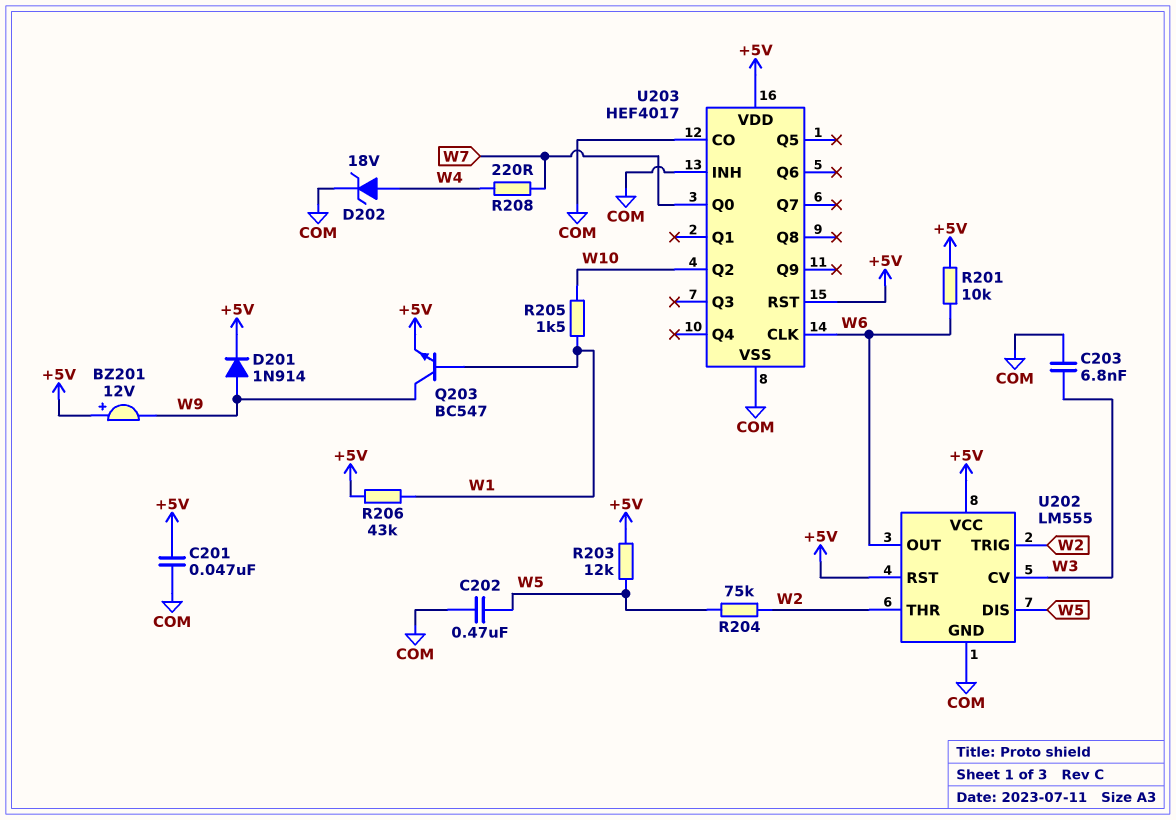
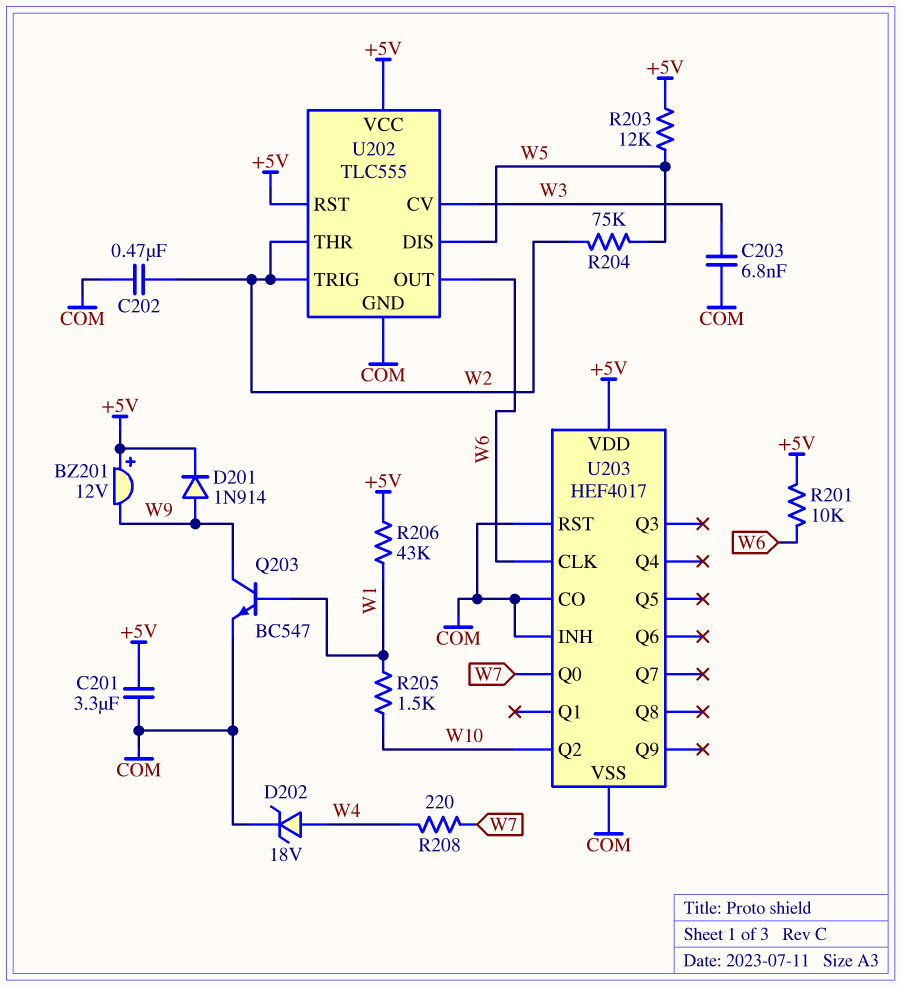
C201: 47nF (+5V, COM) -> 3.3uF (+5V, COM)
C202: 470nF (COM, W5) -> 470nF (COM, W2)
Q203: NPN BC547 (B W1, C W9, E +5V) -> NPN BC547 (B W1, C W9, E COM)
U202: LM555 -> TLC555
U203 pin RST: +5V -> COM

